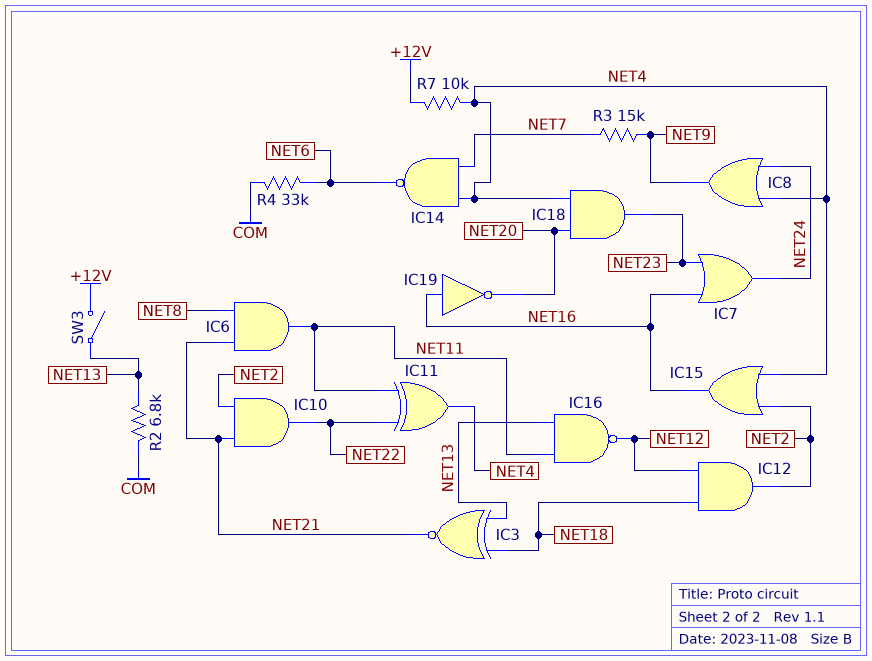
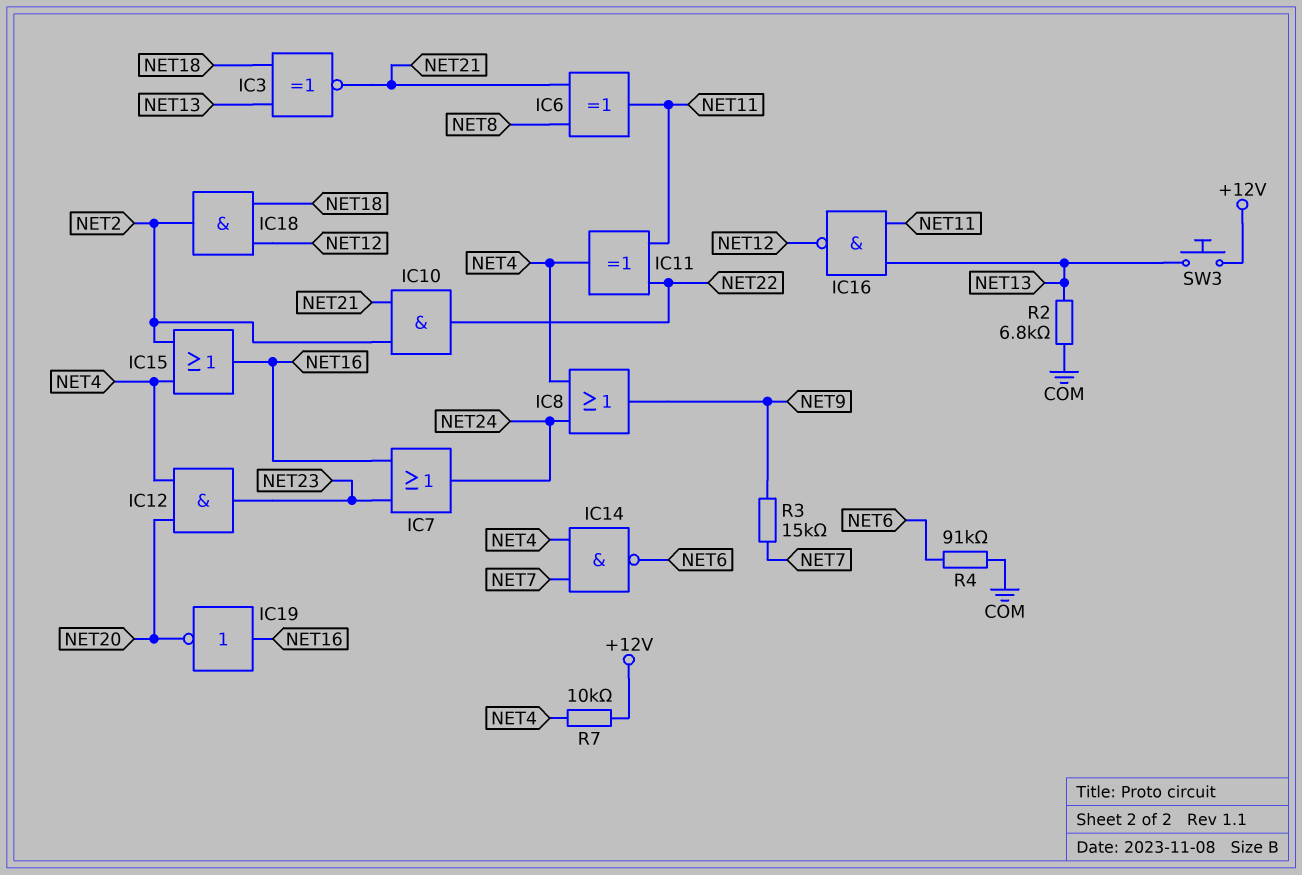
IC6: AND (in NET8, in NET21, out NET11) -> XOR (in NET8, in NET21, out NET11)
IC12: AND (in NET12, in NET18, out NET2) -> AND (in NET4, in NET20, out NET23)
IC18: AND (in NET4, in NET20, out NET23) -> AND (in NET12, in NET18, out NET2)
R4: 33k (COM, NET6) -> 91k (COM, NET6)
SW3: switch (+12V, NET13) -> button (+12V, NET13)

